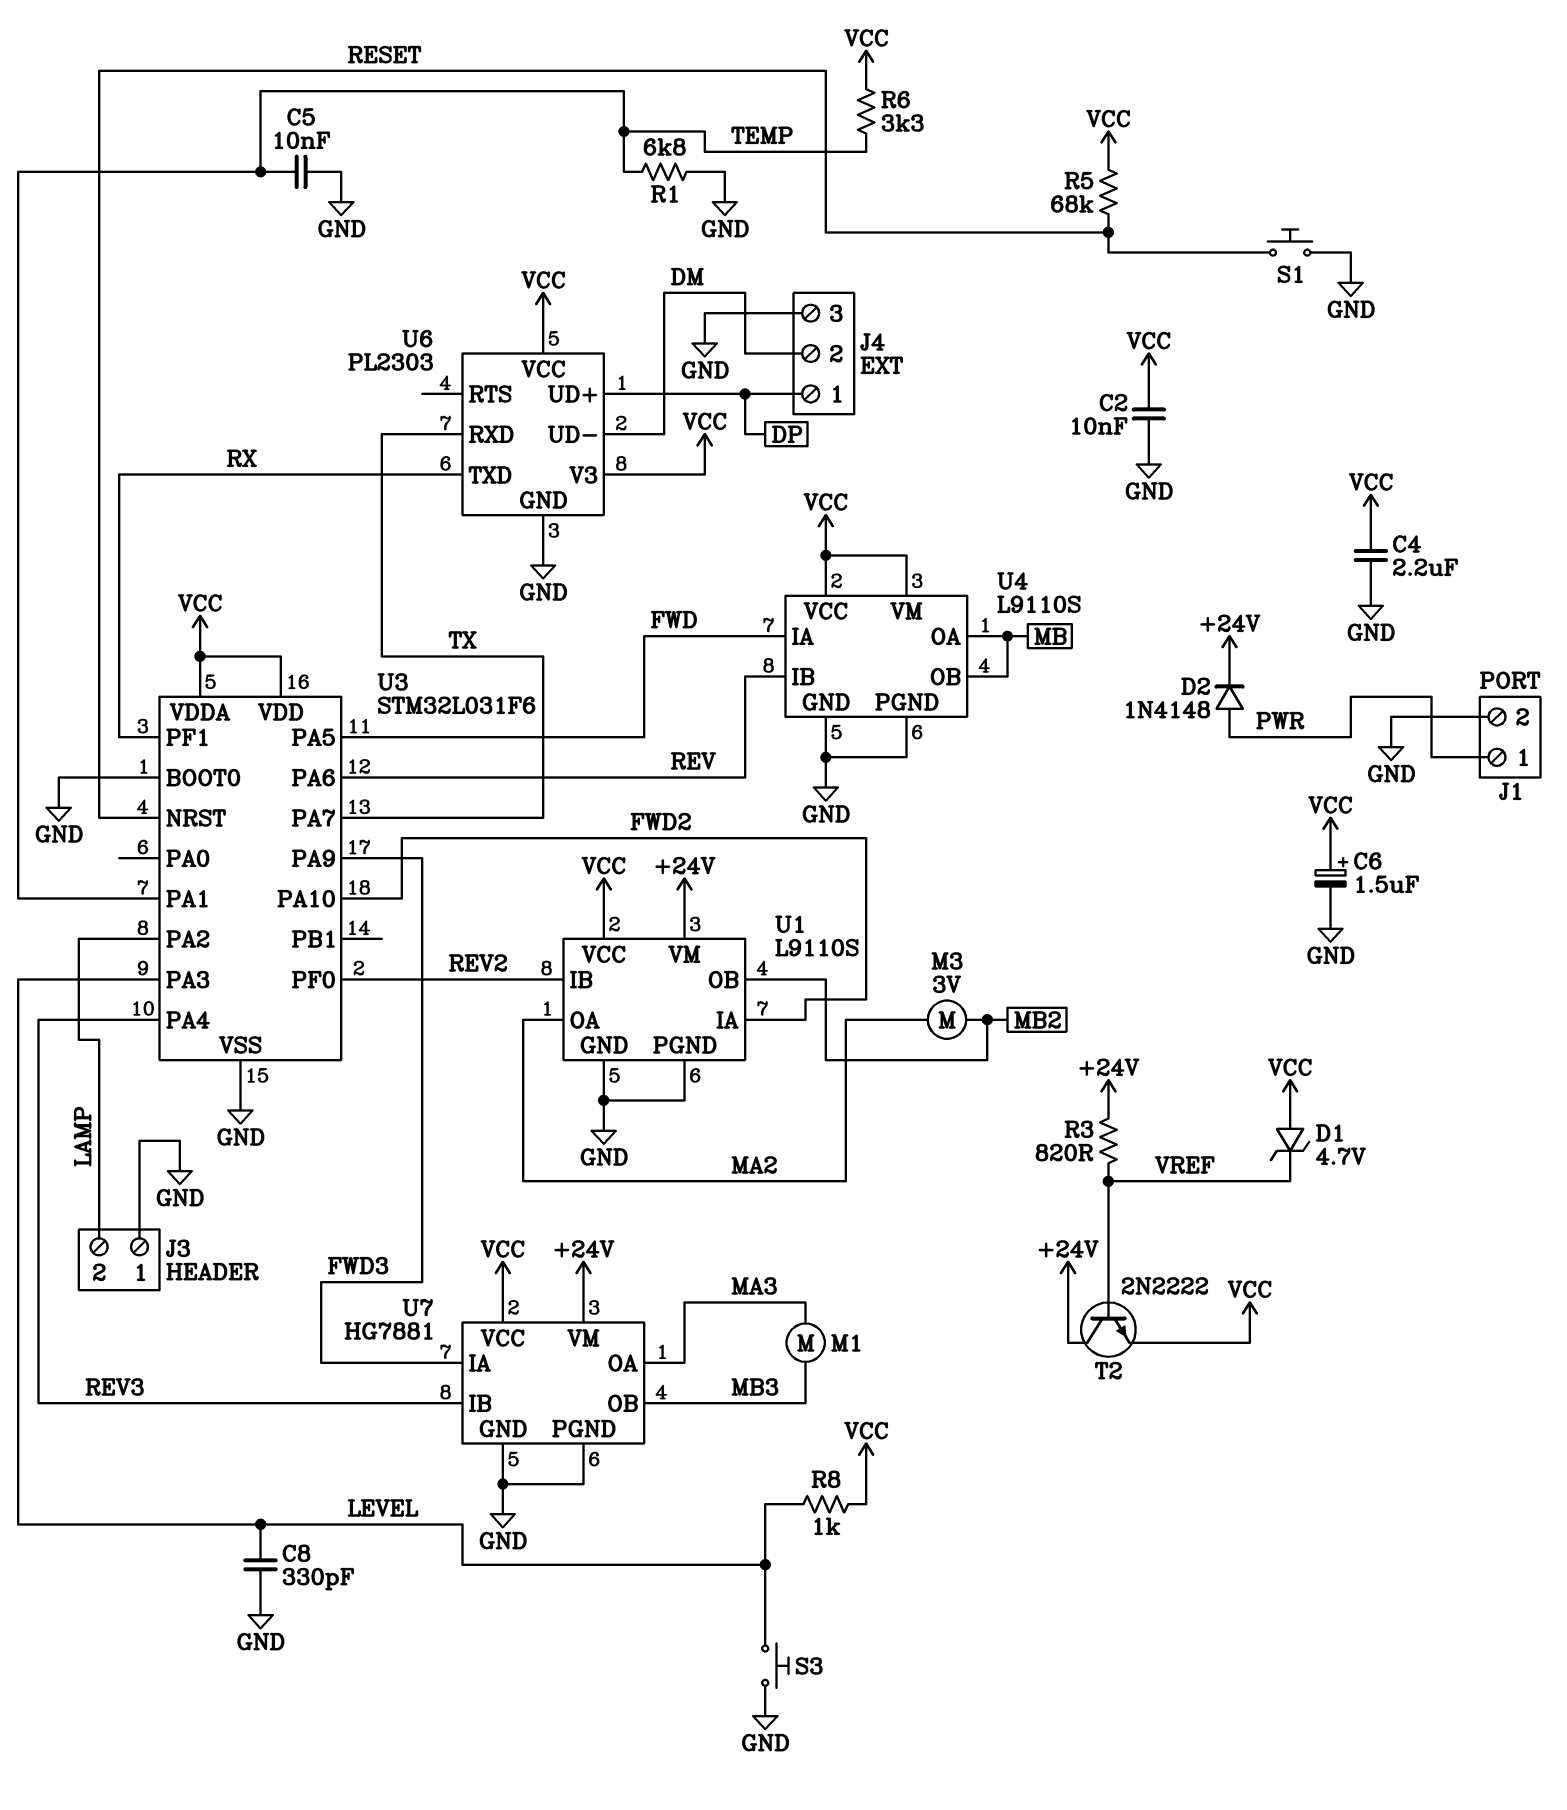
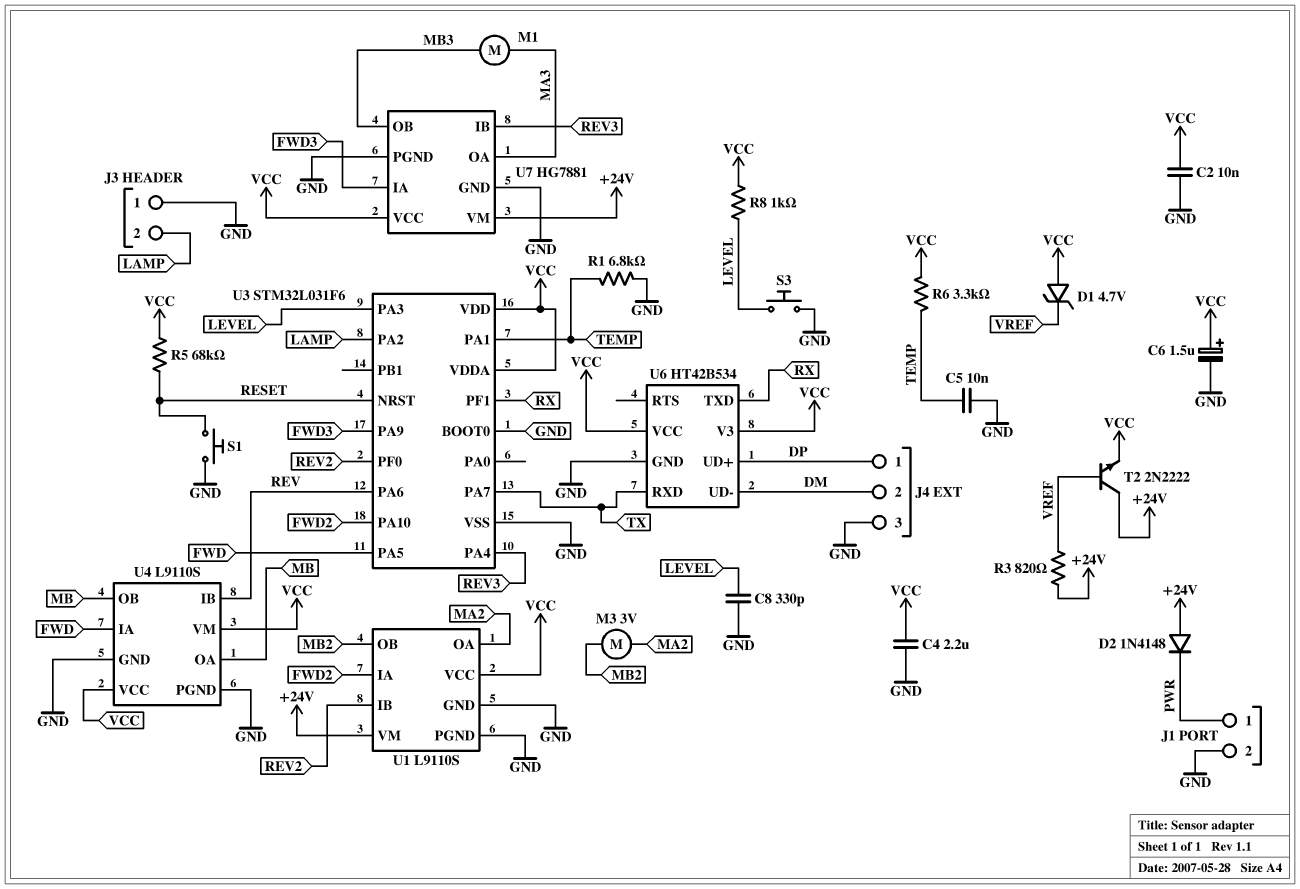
D2: diode 1N4148 (A PWR, K +24V) -> diode 1N4148 (A +24V, K PWR)
U6: PL2303 -> HT42B534

